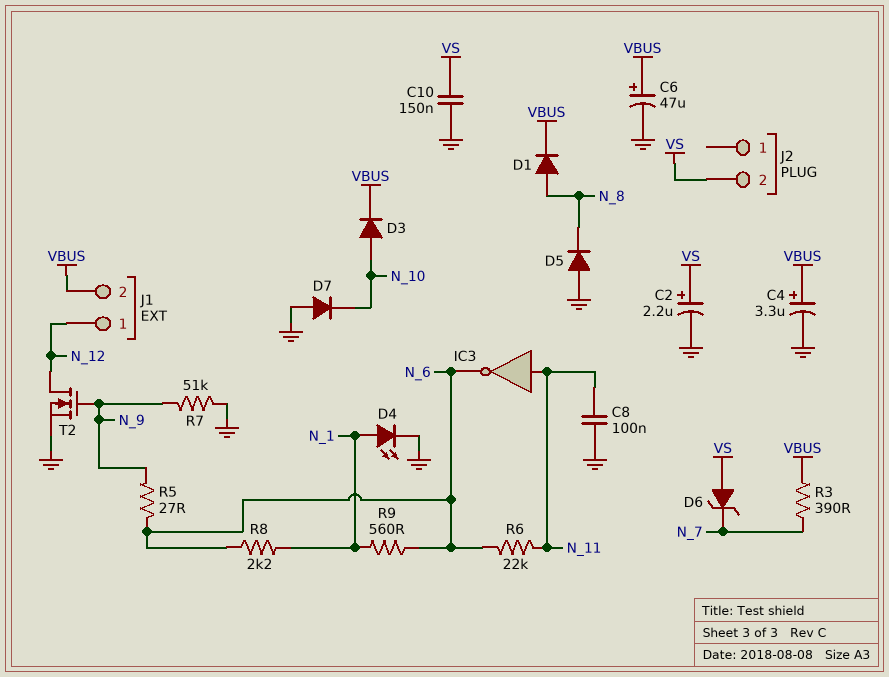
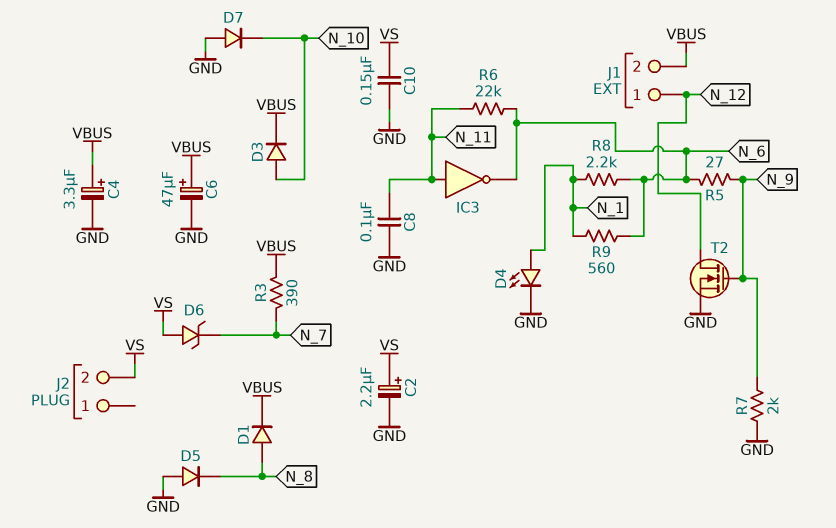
R7: 51k (GND, N_9) -> 2k (GND, N_9)

